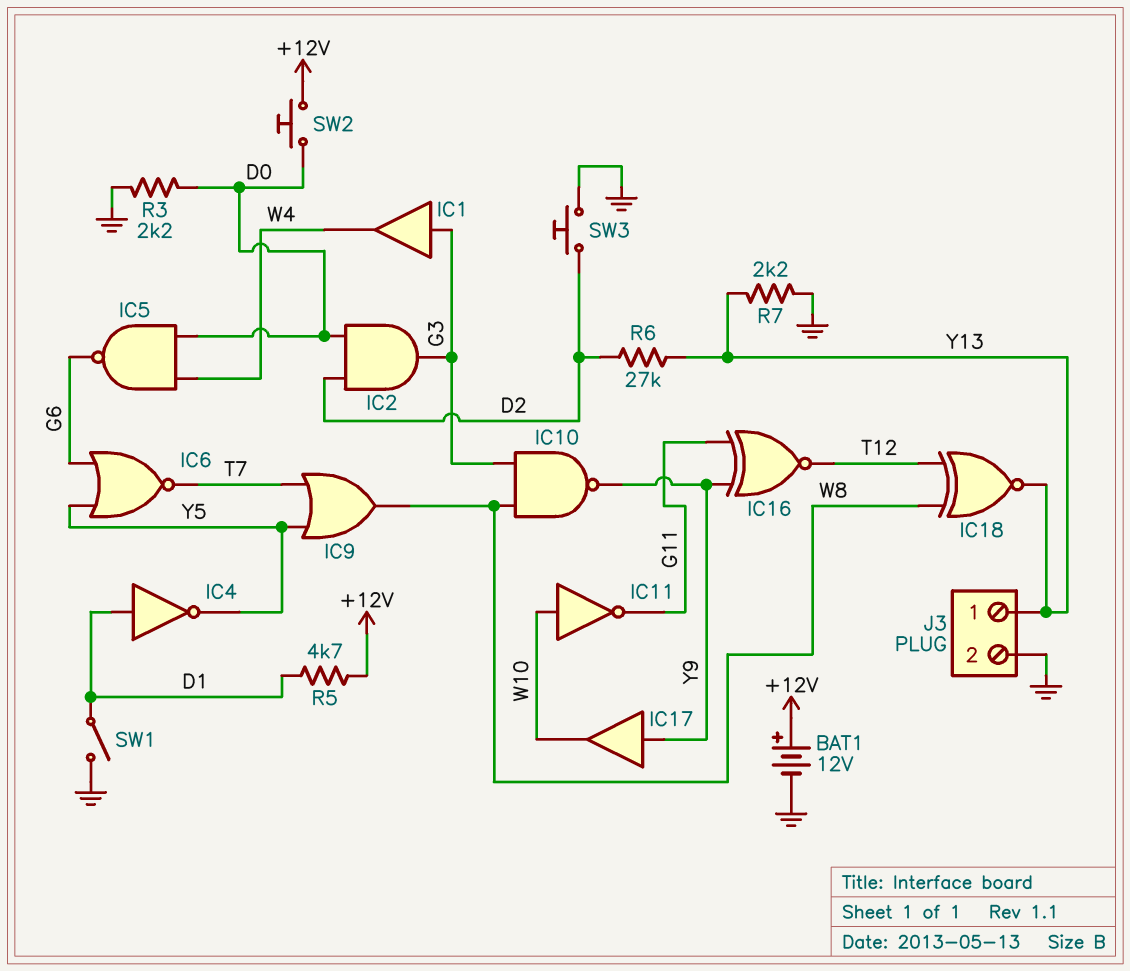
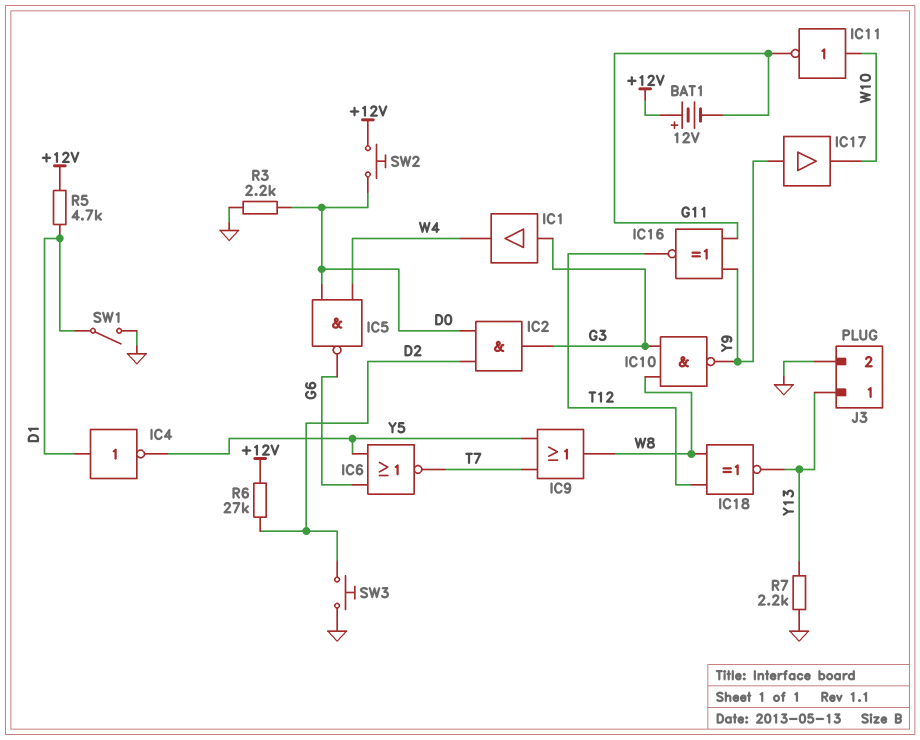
BAT1: 12V (plus +12V, minus GND) -> 12V (plus +12V, minus G11)
R6: 27k (D2, Y13) -> 27k (+12V, D2)

